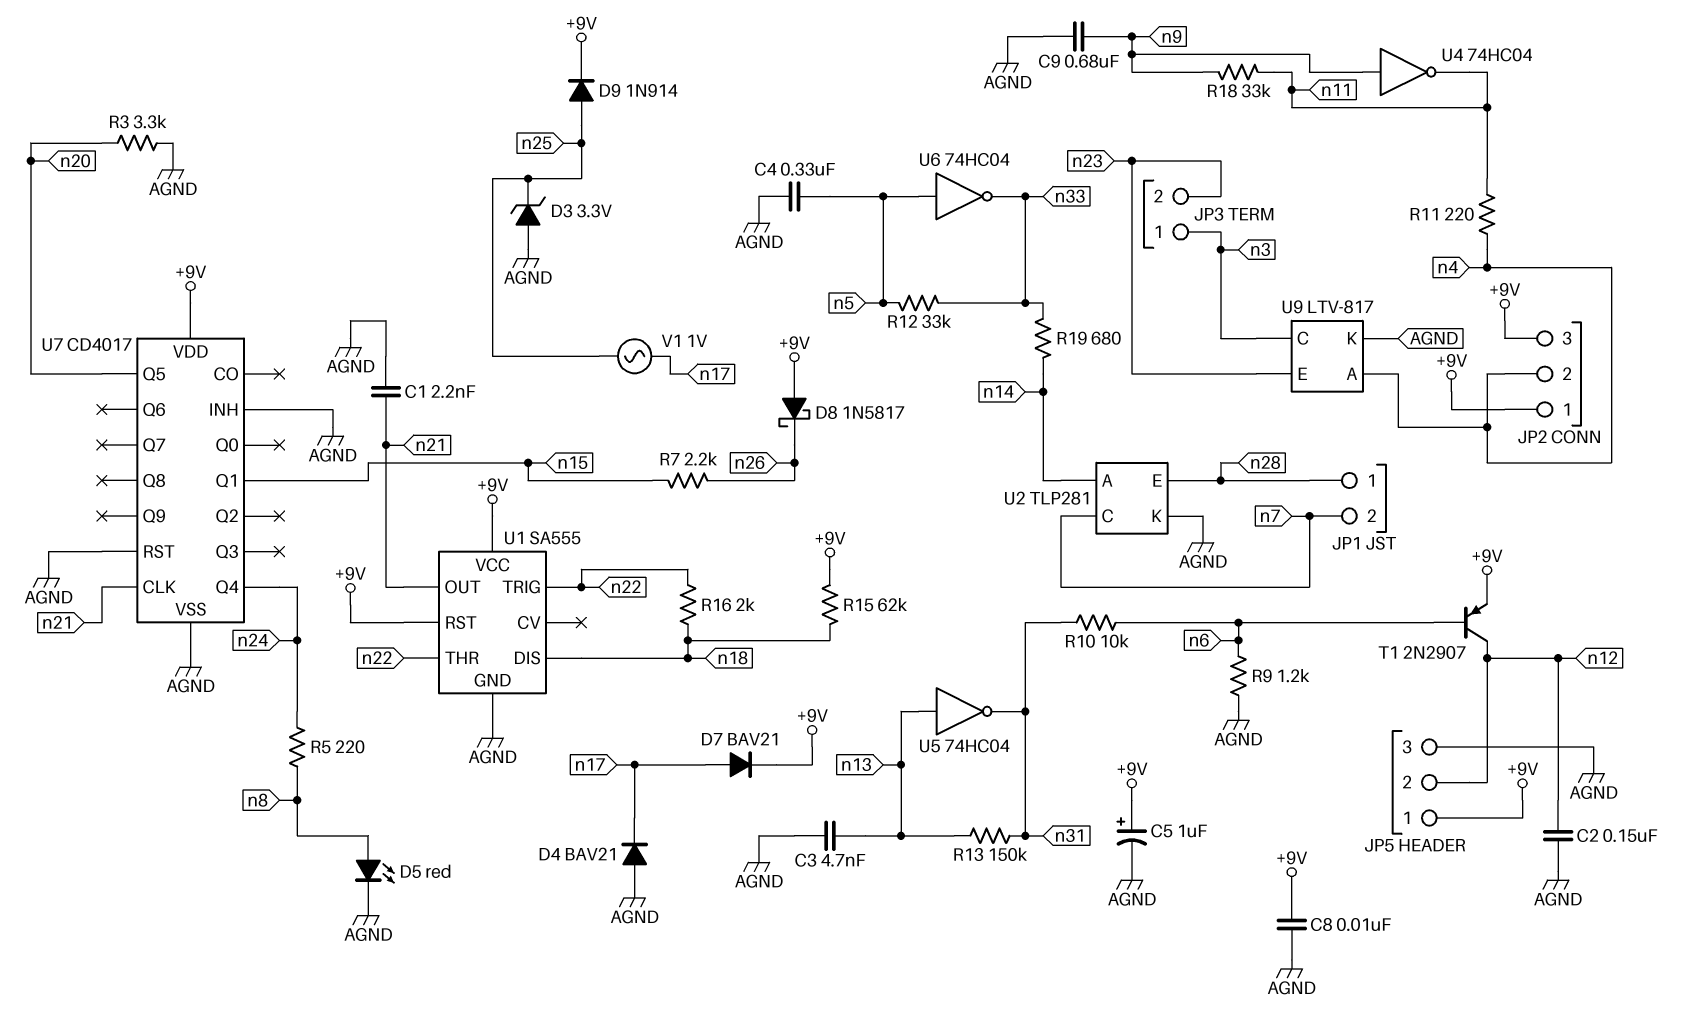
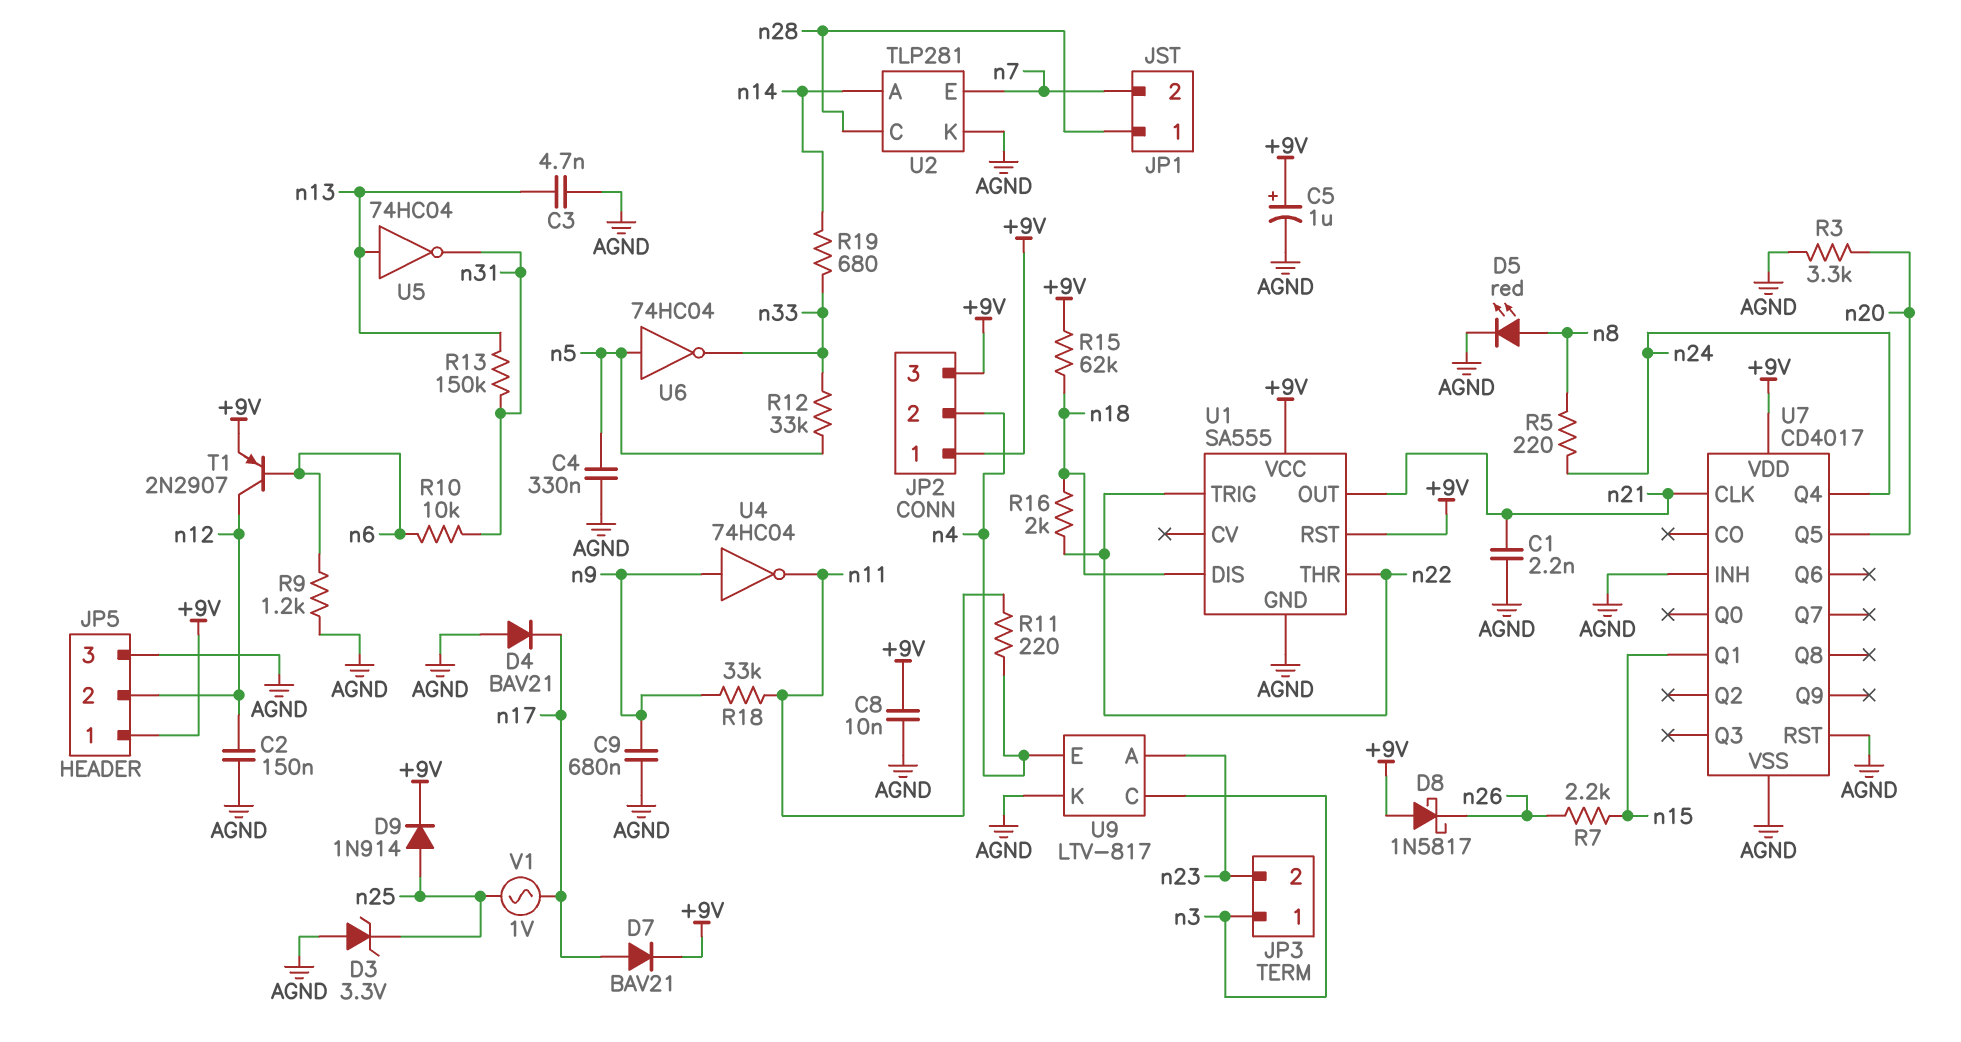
U2 pin C: n7 -> n28
U2 pin E: n28 -> n7
U9 pin A: n4 -> n23
U9 pin E: n23 -> n4

